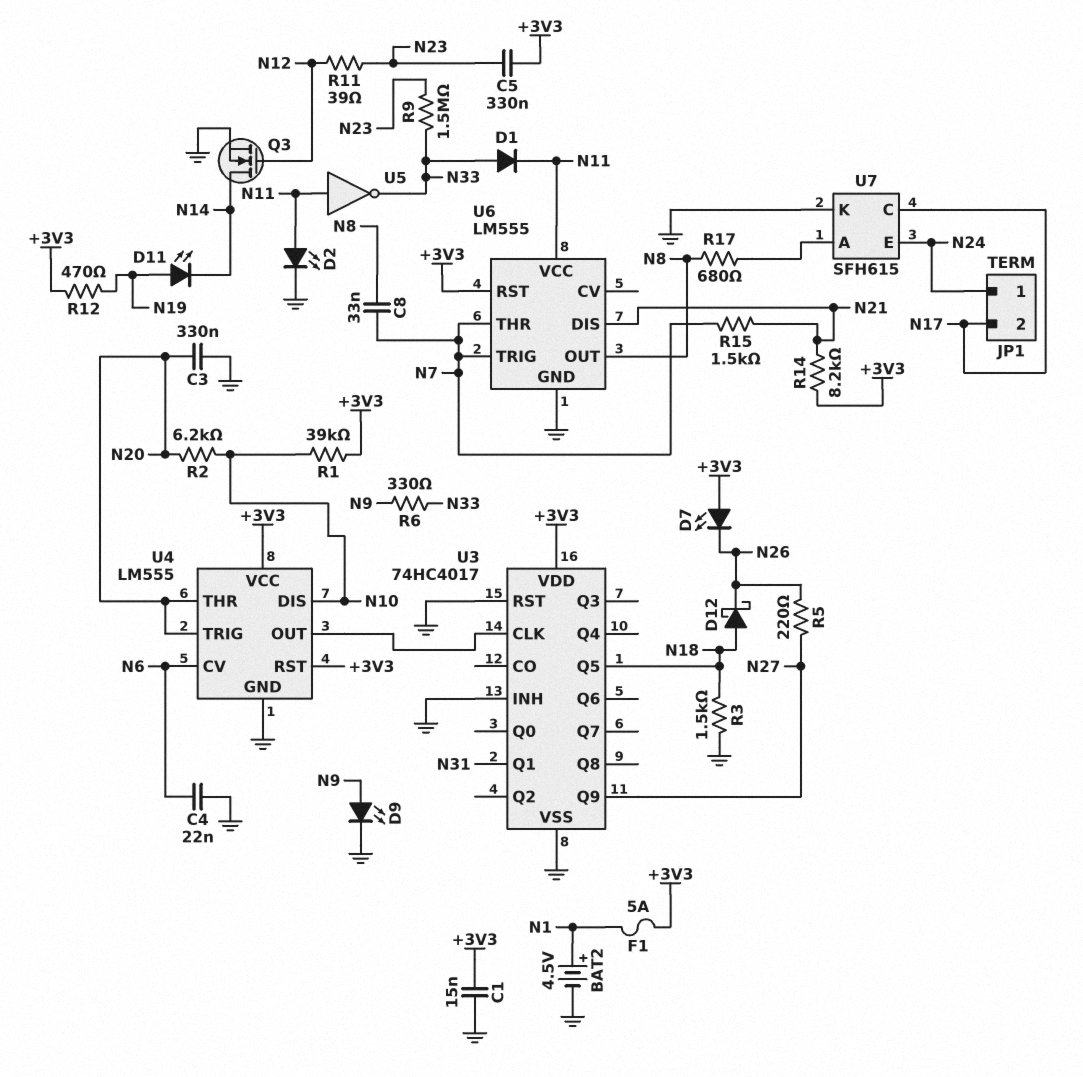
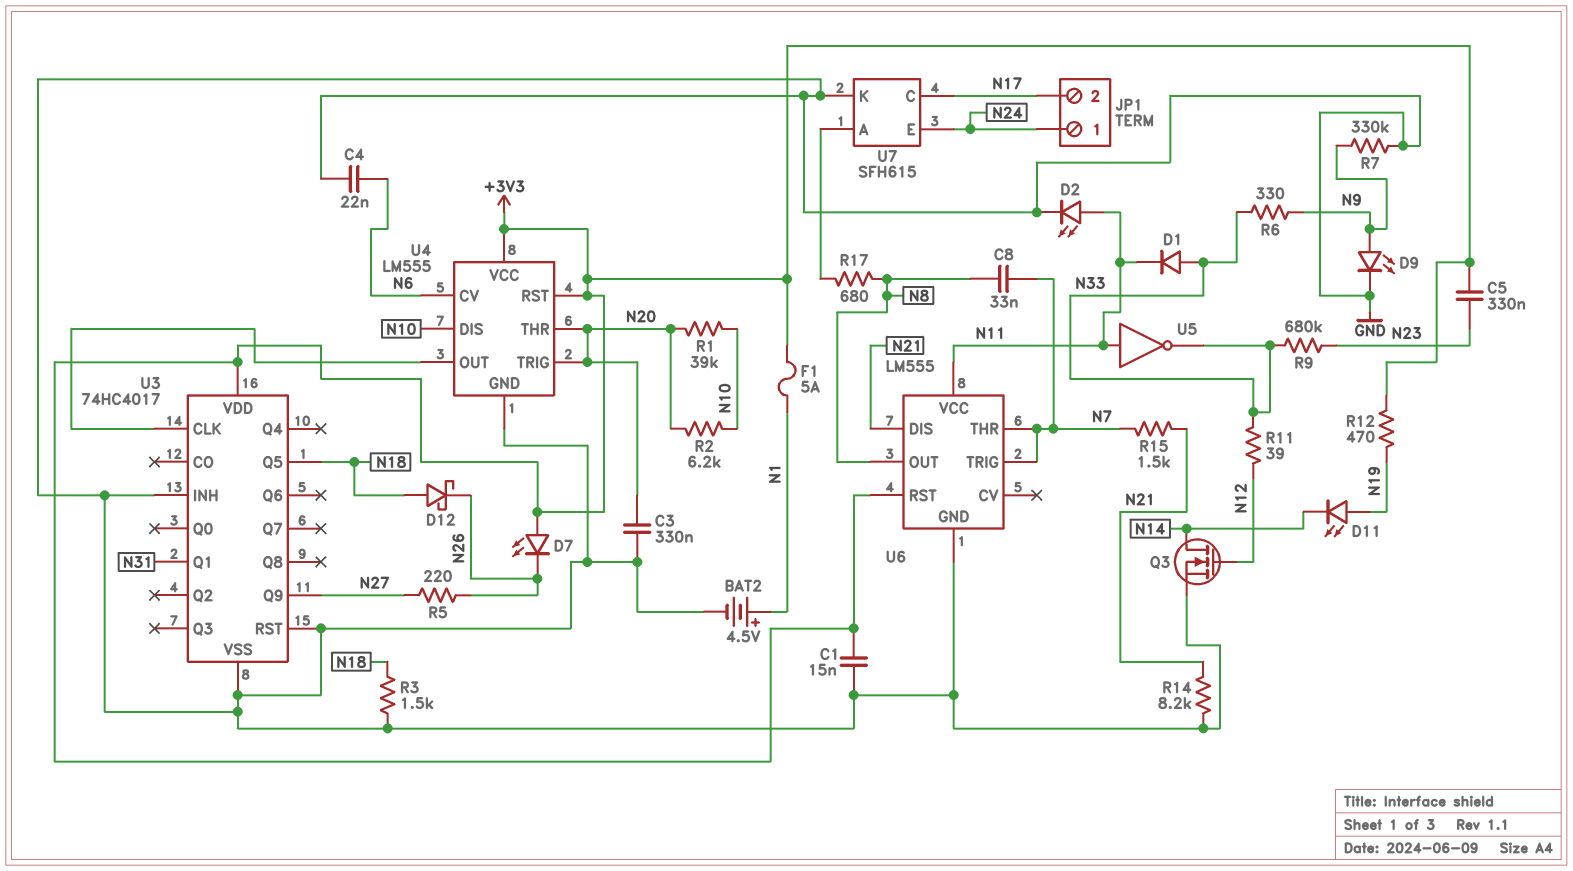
R1: 39k (+3V3, N10) -> 39k (N10, N20)
R7: none -> 330k (GND, N9)
R9: 1.5M (N23, N33) -> 680k (N23, N33)
R11: 39 (N12, N23) -> 39 (N12, N33)
R14: 8.2k (+3V3, N21) -> 8.2k (GND, N21)

